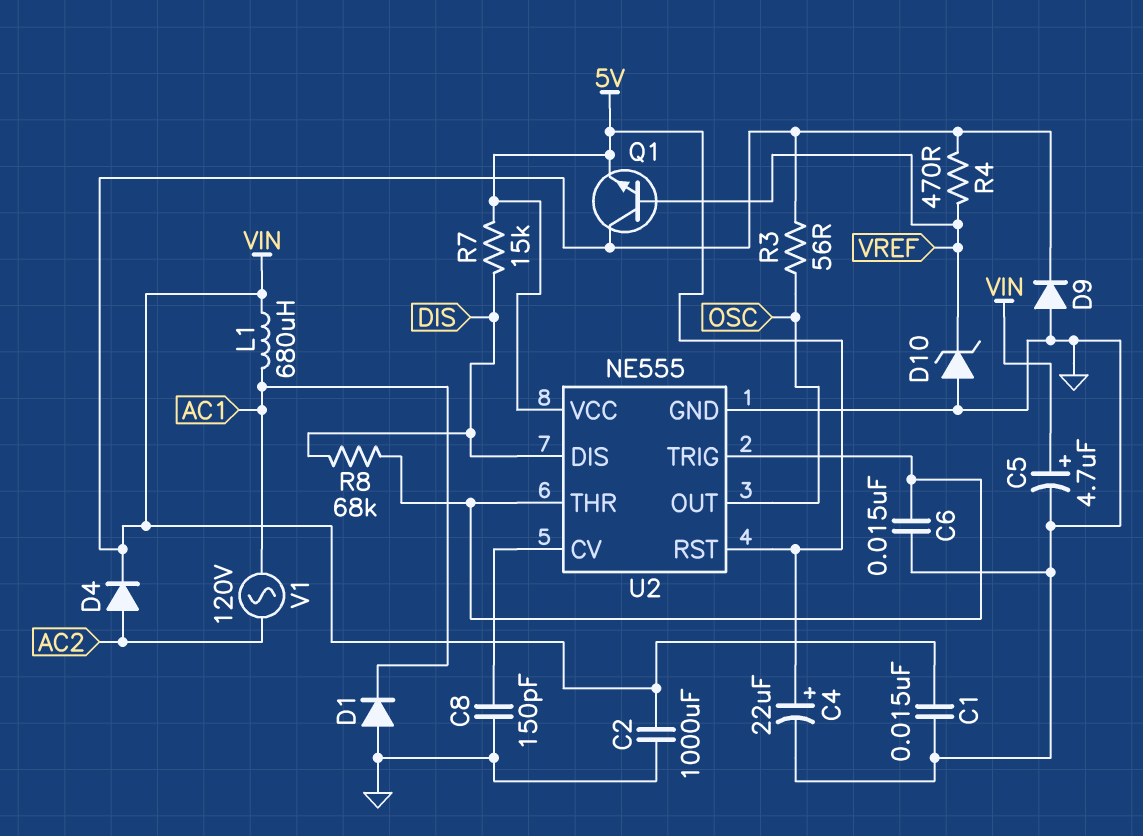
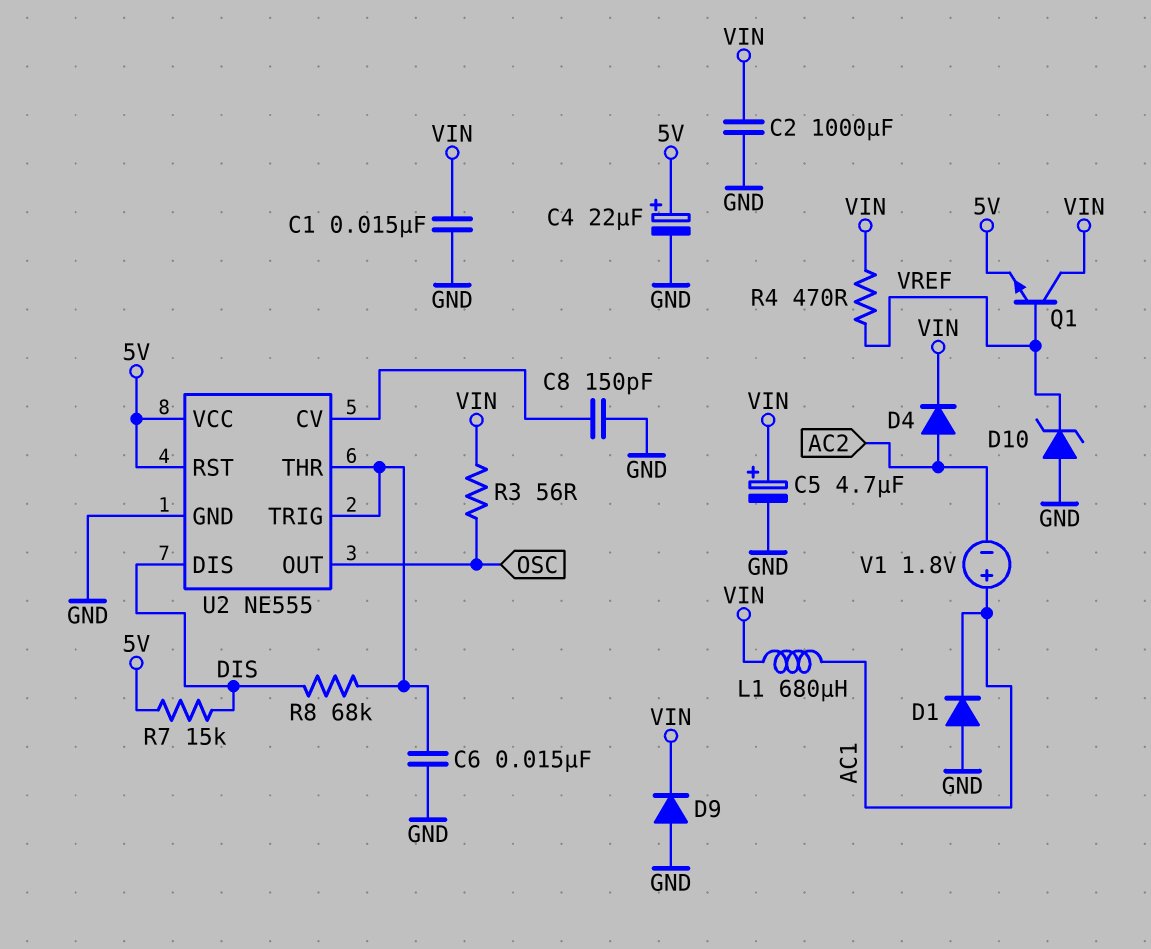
V1: AC 120V (AC1, AC2) -> 1.8V (plus AC1, minus AC2)

